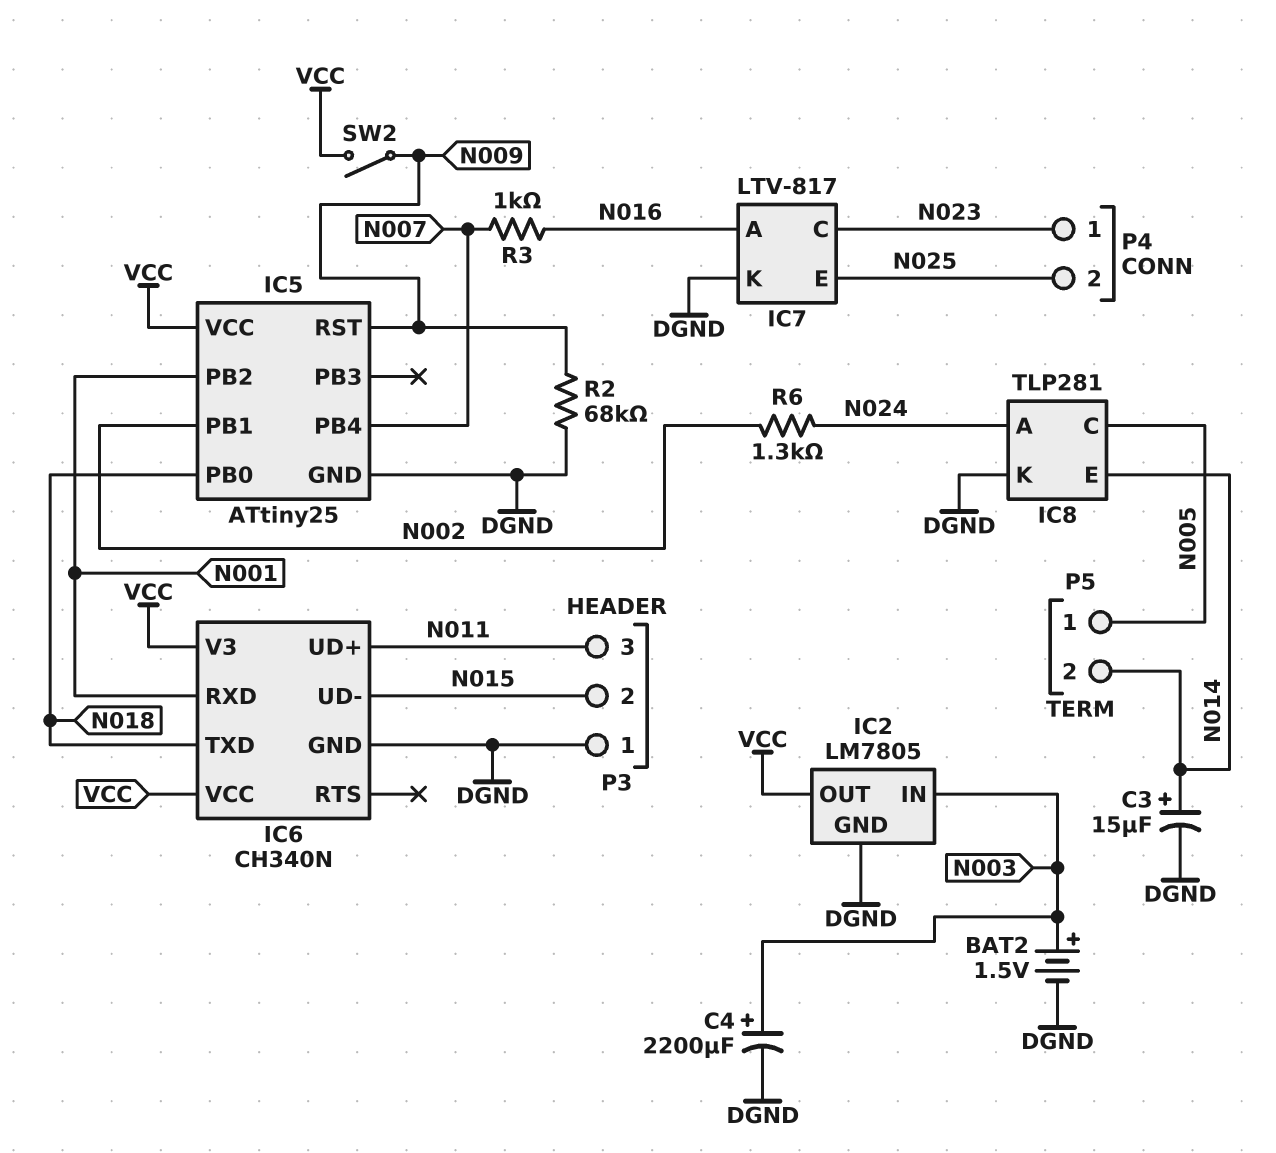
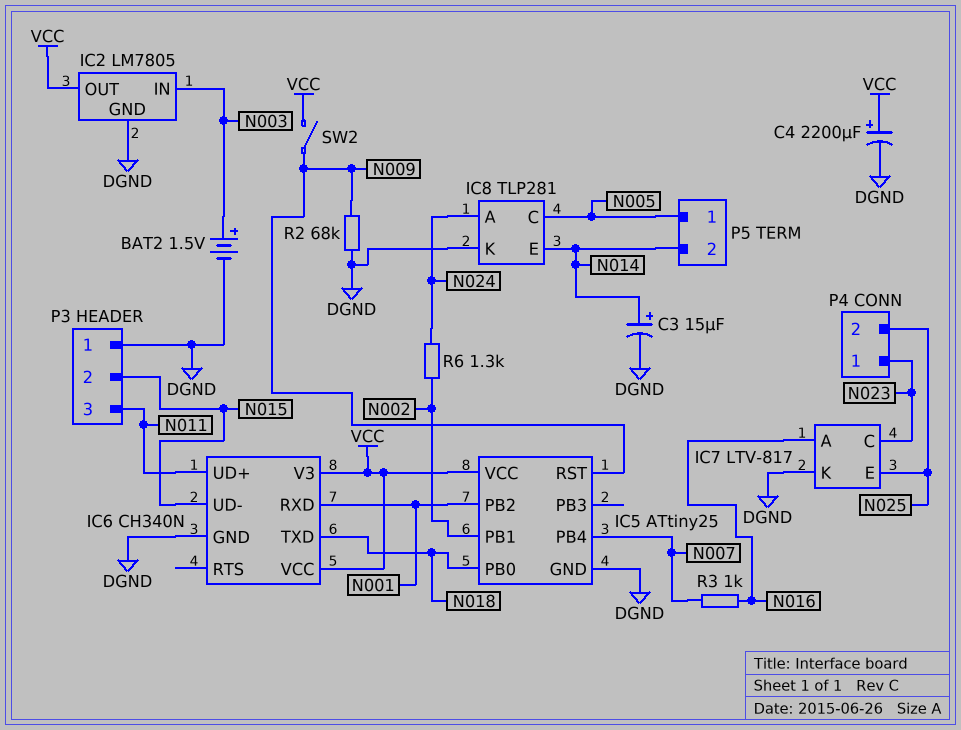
C4: 2200uF (plus N003, minus DGND) -> 2200uF (plus VCC, minus DGND)

